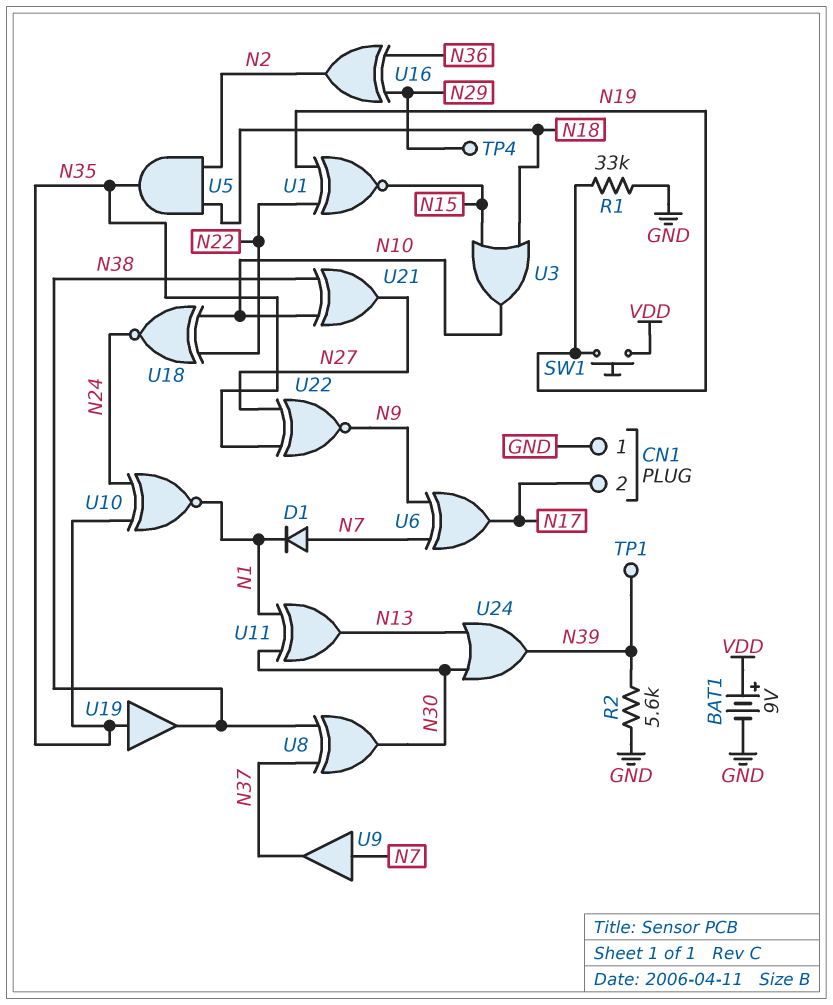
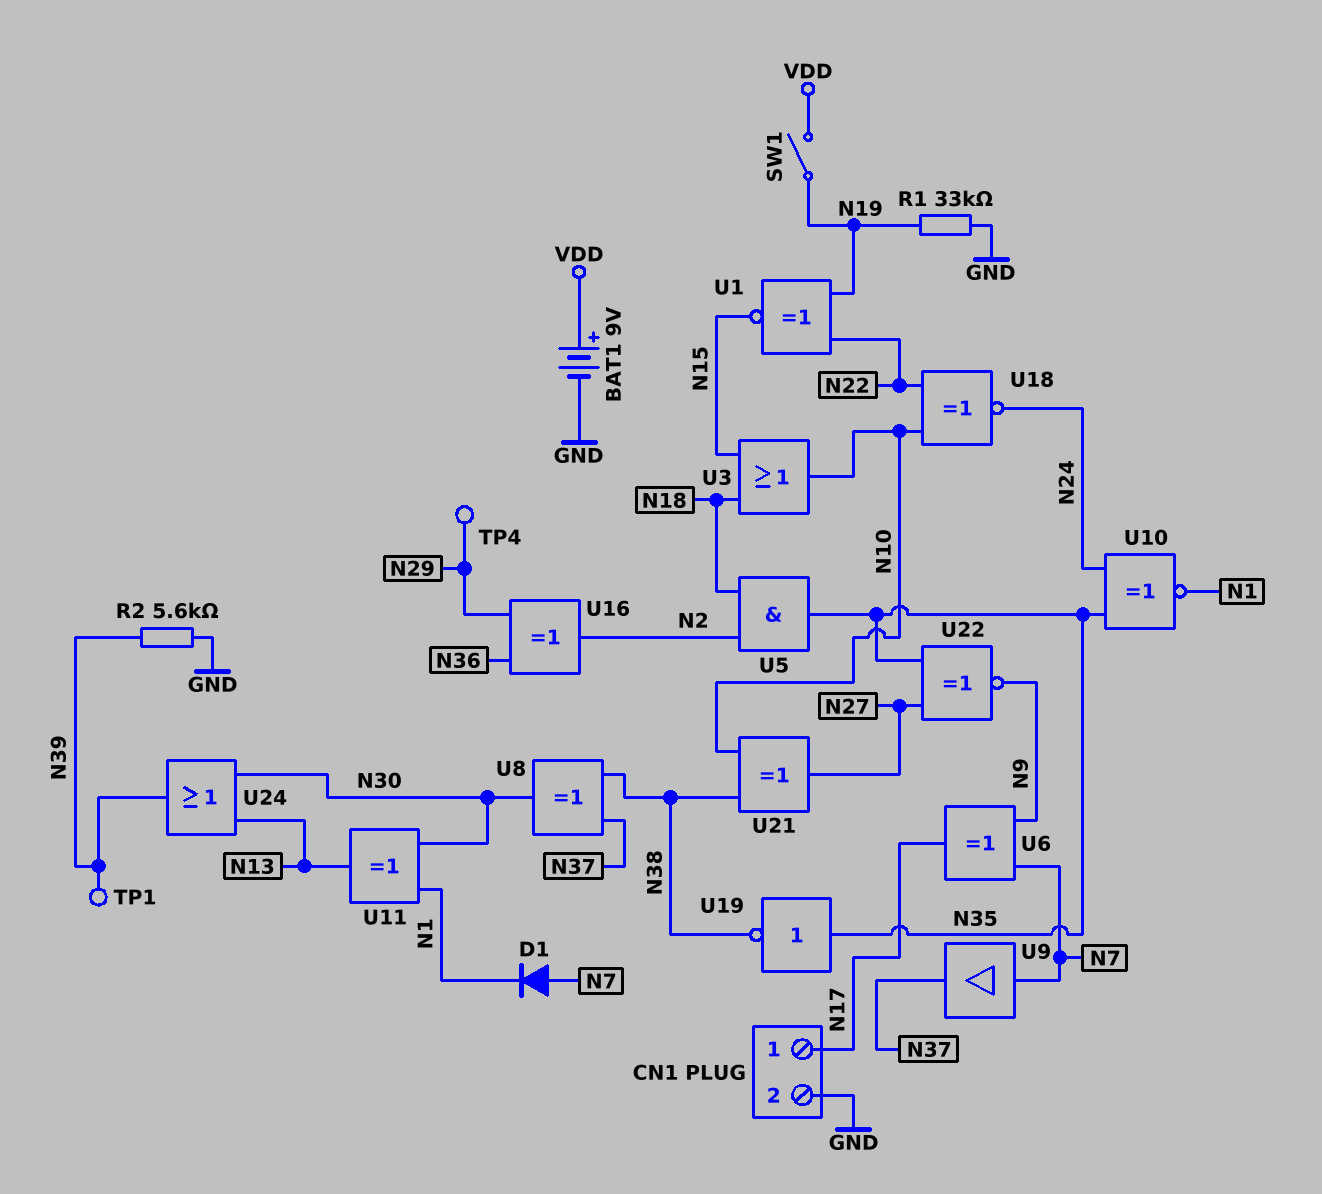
CN1 pin 1: GND -> N17
CN1 pin 2: N17 -> GND
SW1: button (N19, VDD) -> switch (N19, VDD)
U19: buffer (in N35, out N38) -> NOT (in N35, out N38)

